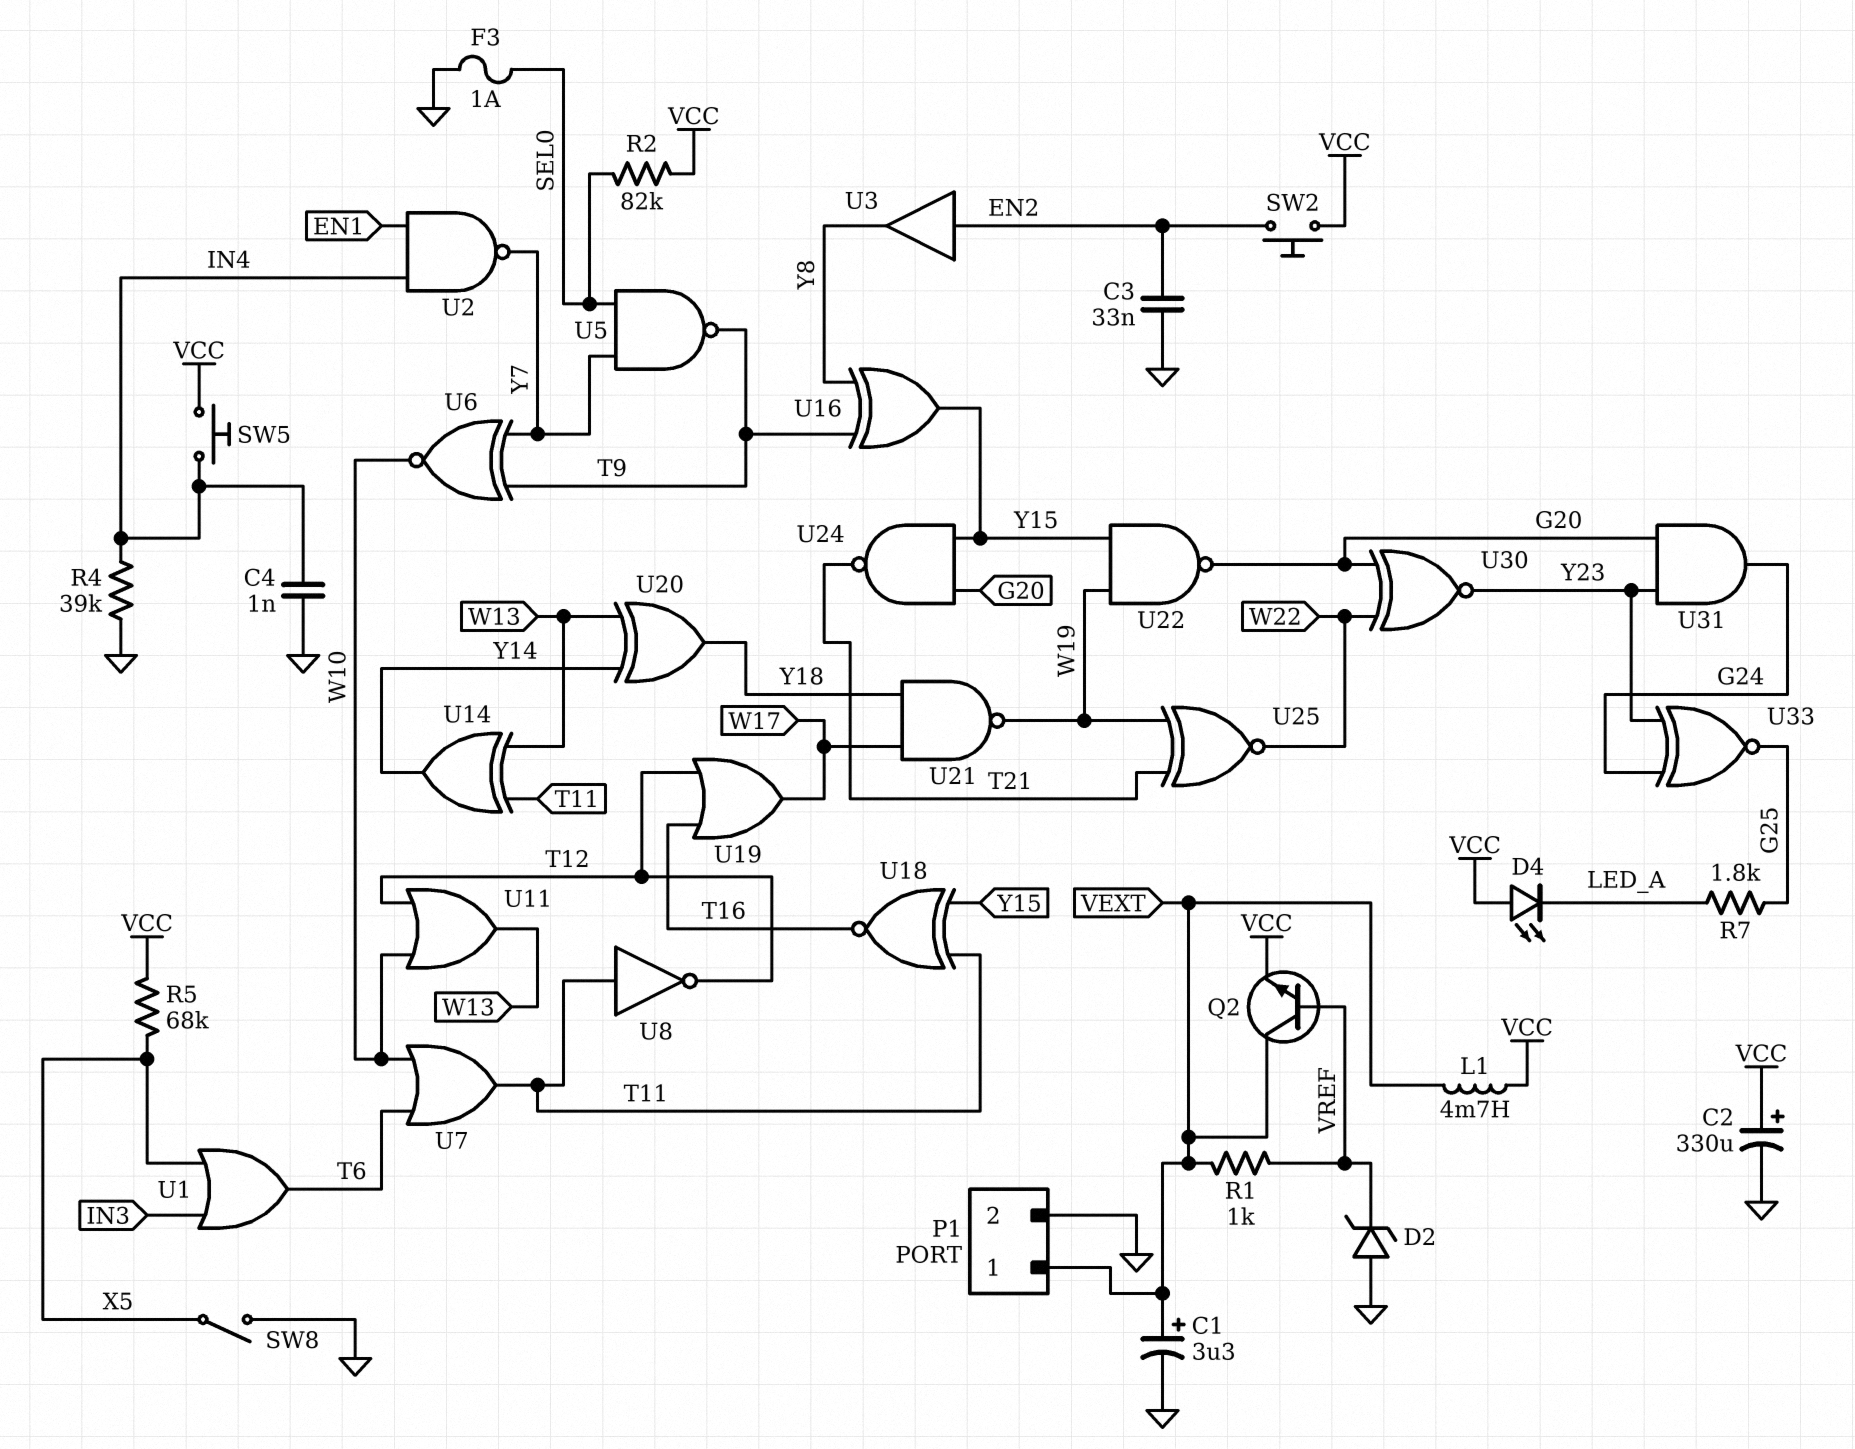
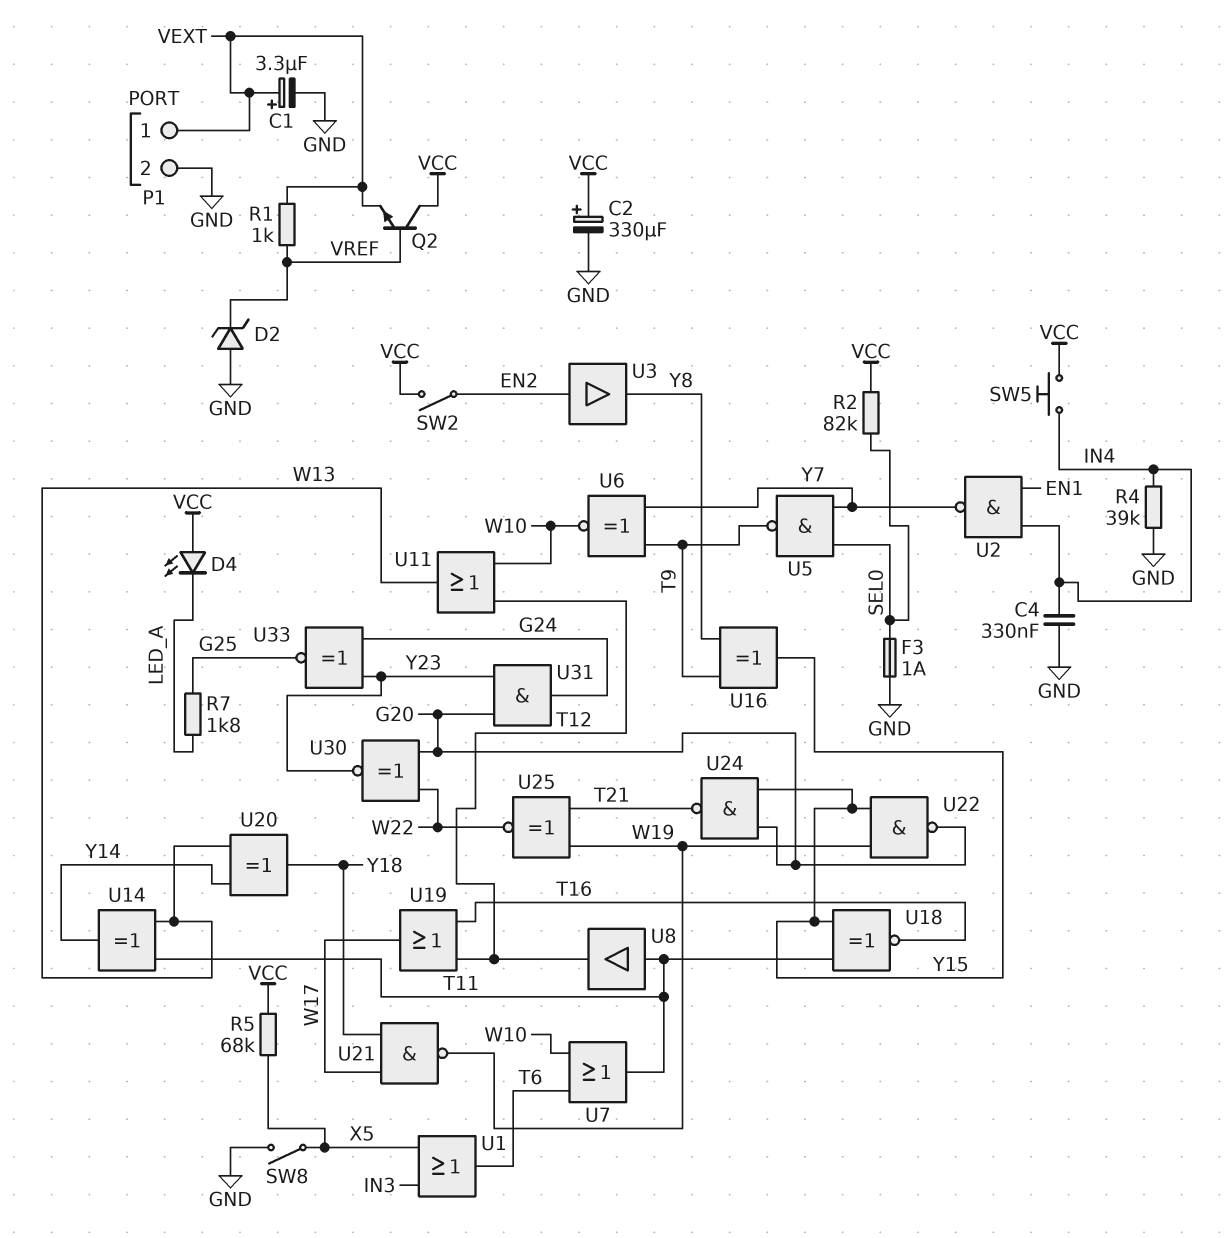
C3: 33nF (EN2, GND) -> none
C4: 1nF (GND, IN4) -> 330nF (GND, IN4)
L1: 4.7mH (VCC, VEXT) -> none
Q2: NPN (B VREF, C VEXT, E VCC) -> NPN (B VREF, C VCC, E VEXT)
SW2: button (EN2, VCC) -> switch (EN2, VCC)
U8: NOT (in T11, out T12) -> buffer (in T11, out T12)

